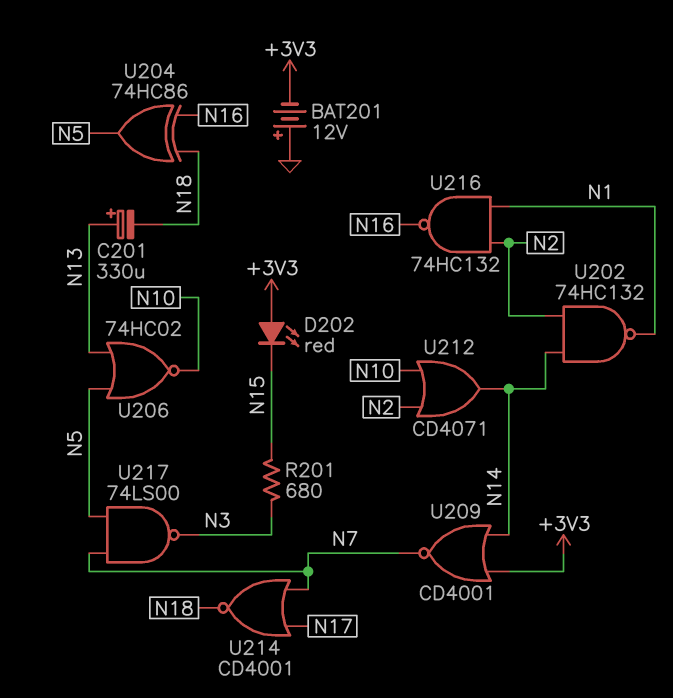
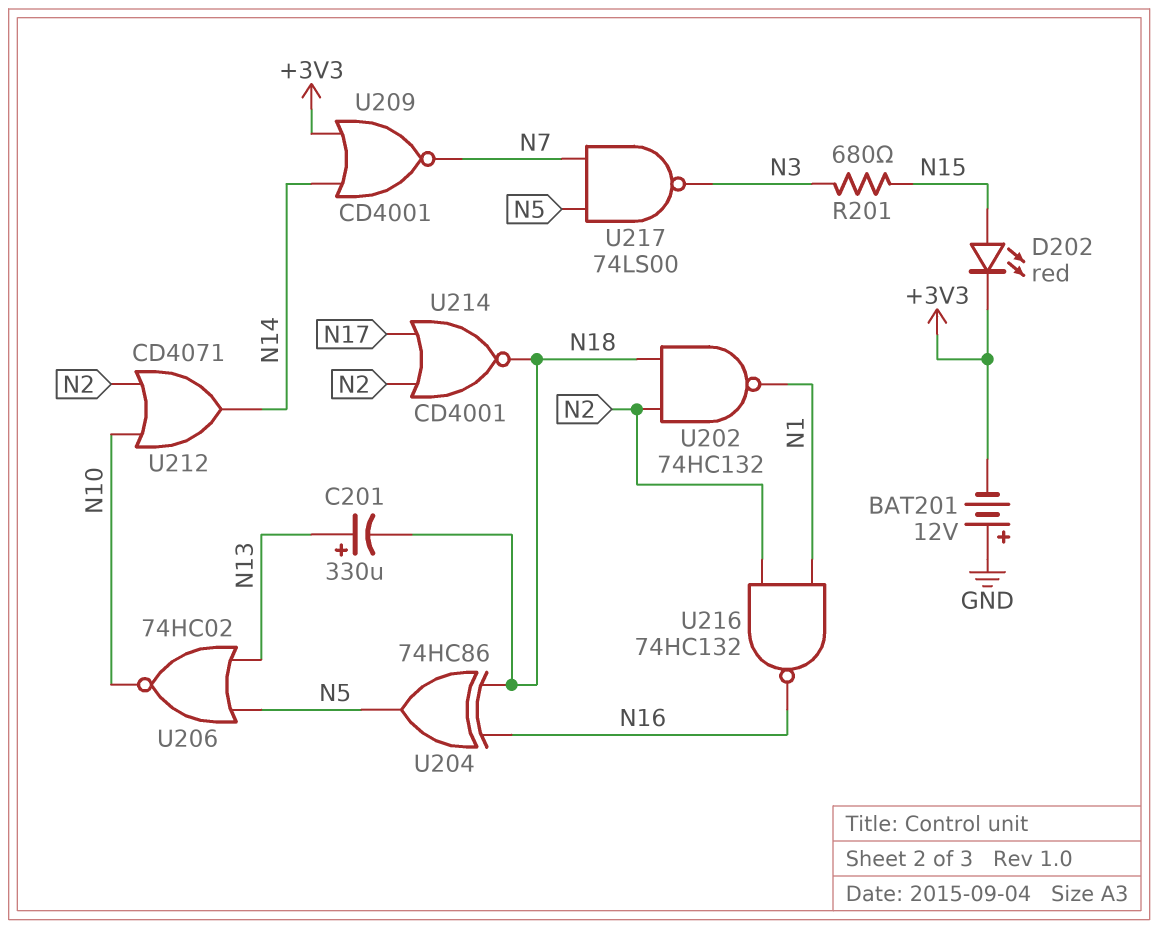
D202: LED red (A +3V3, K N15) -> LED red (A N15, K +3V3)
U202: NAND 74HC132 (in N2, in N14, out N1) -> NAND 74HC132 (in N2, in N18, out N1)
U214: NOR CD4001 (in N7, in N17, out N18) -> NOR CD4001 (in N2, in N17, out N18)

